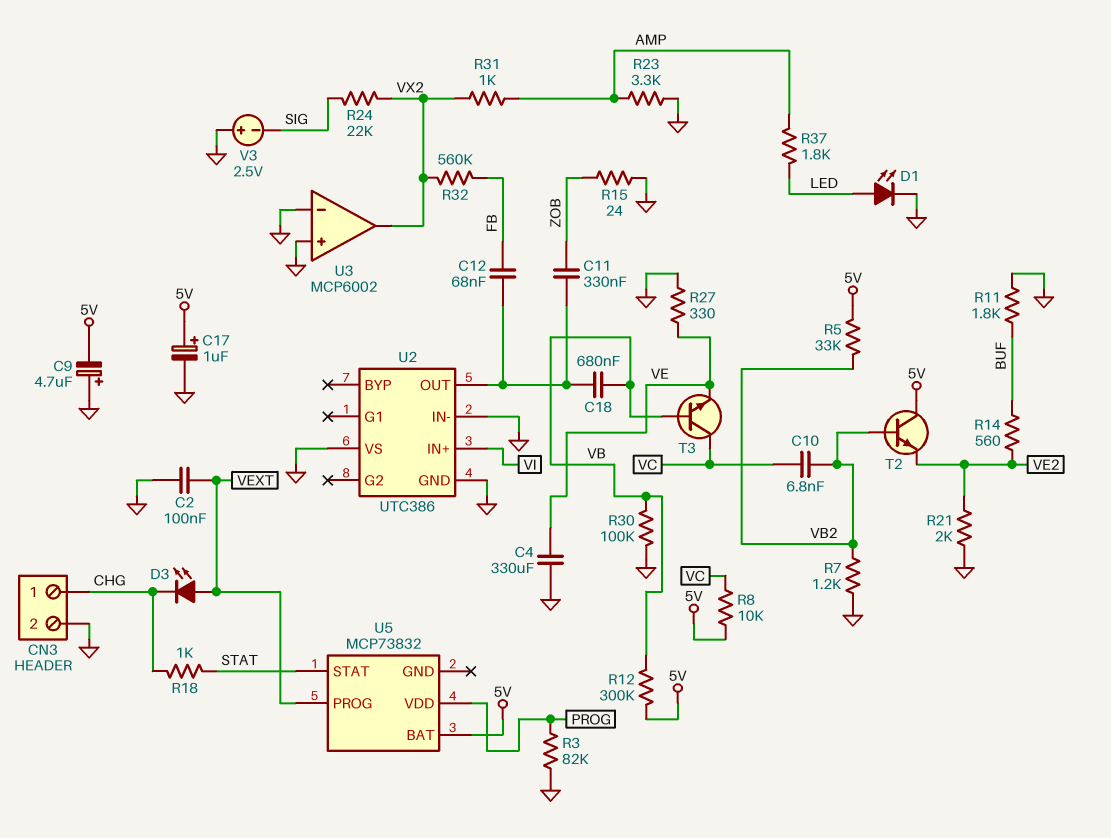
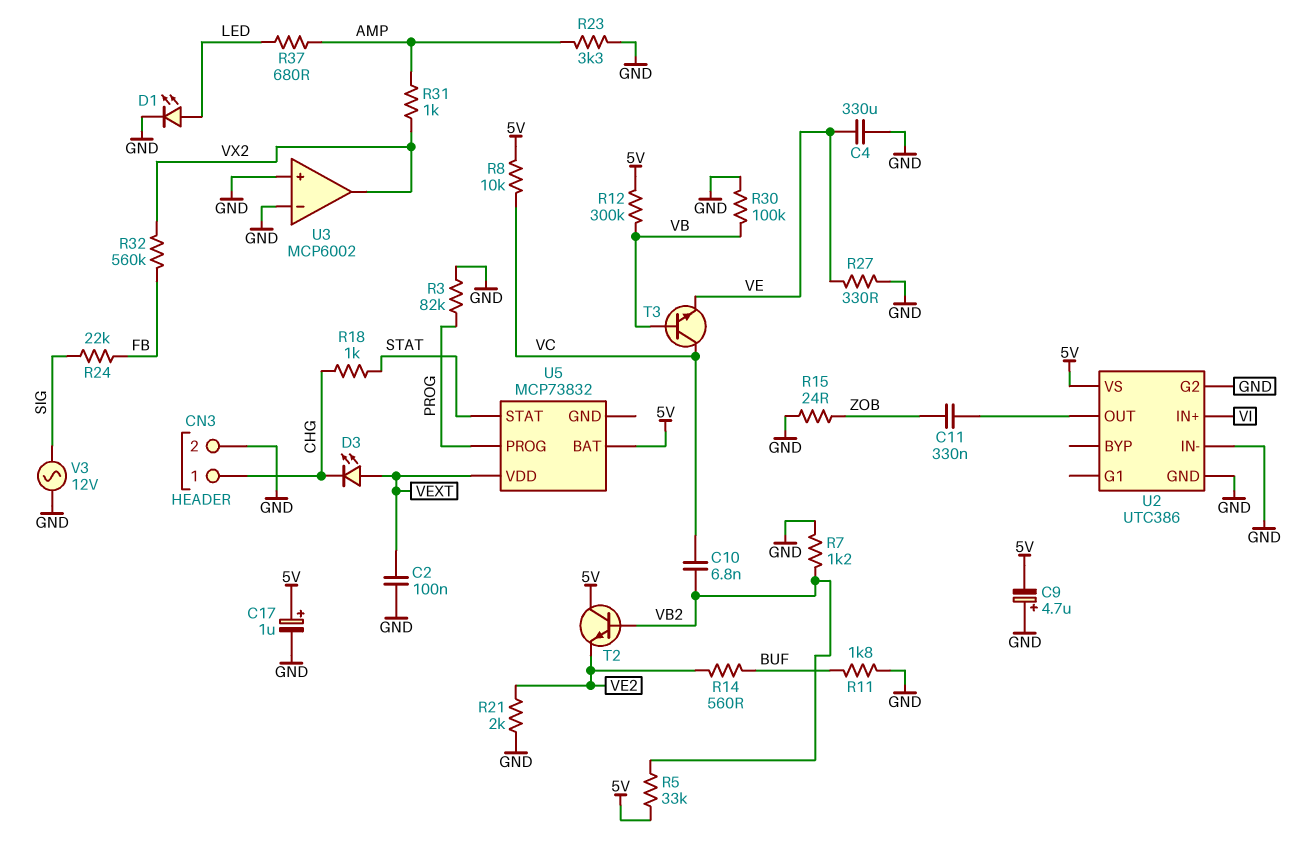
C12: 68nF (FB, U2/OUT) -> none
C18: 680nF (U2/OUT, VB) -> none
R24: 22k (SIG, VX2) -> 22k (FB, SIG)
R37: 1.8k (AMP, LED) -> 680 (AMP, LED)
U2 pin G2: none -> GND
U2 pin VS: GND -> 5V
U5 pin PROG: VEXT -> PROG
U5 pin VDD: PROG -> VEXT
V3: 2.5V (plus GND, minus SIG) -> AC 12V (GND, SIG)

